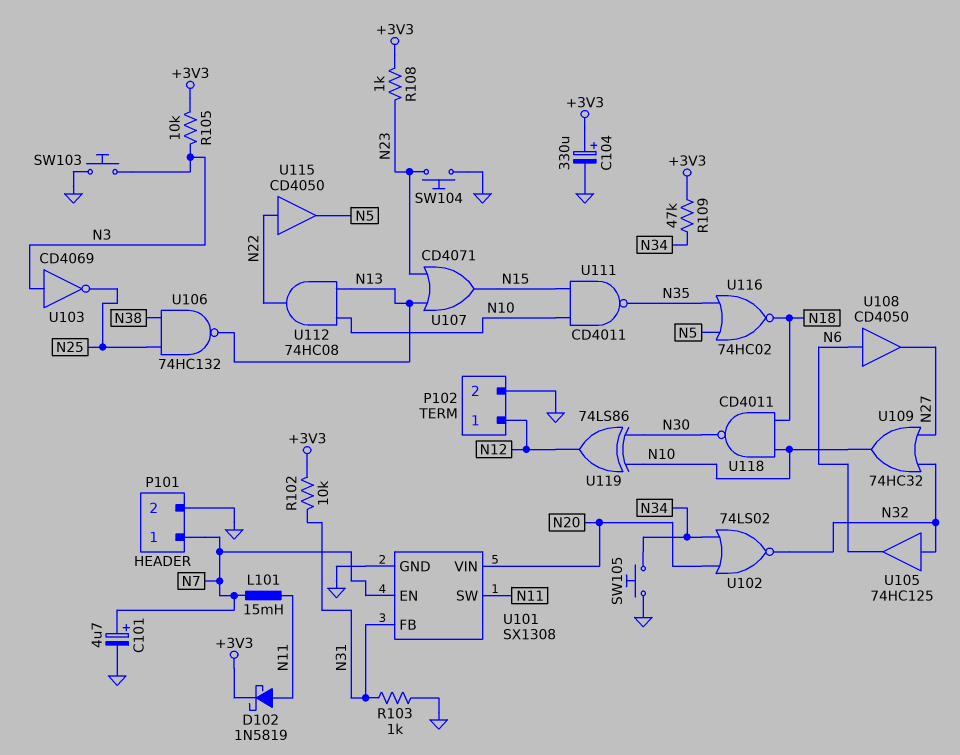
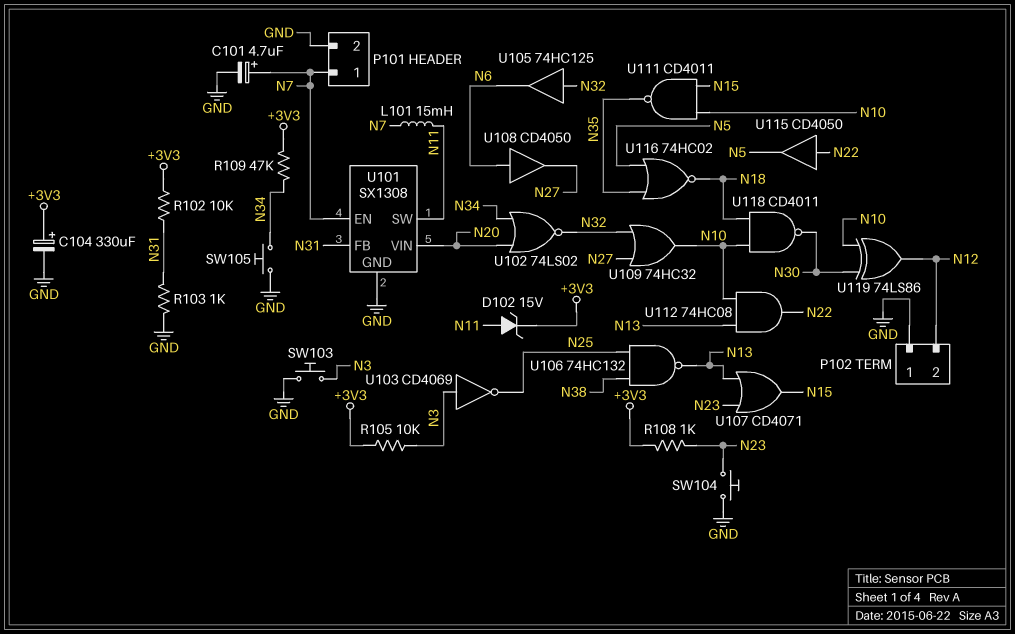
D102: schottky 1N5819 (A N11, K +3V3) -> zener 15V (A N11, K +3V3)
P102 pin 1: N12 -> GND
P102 pin 2: GND -> N12

